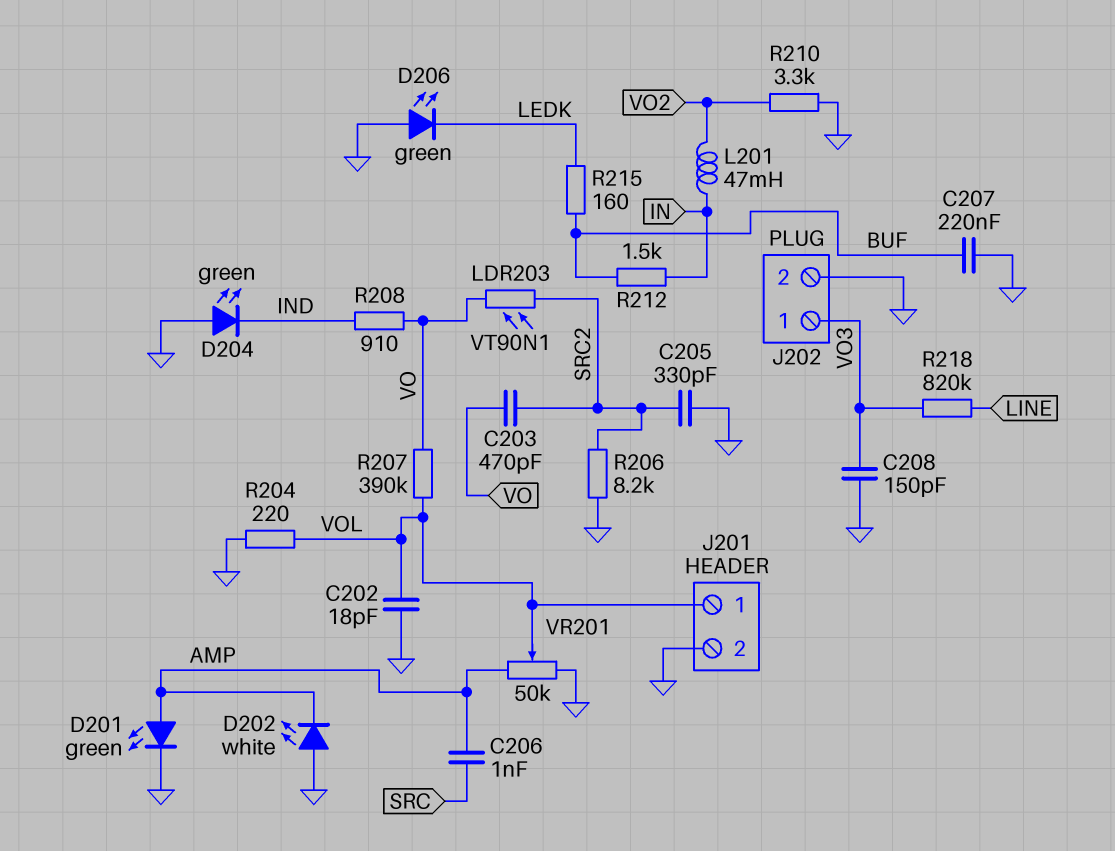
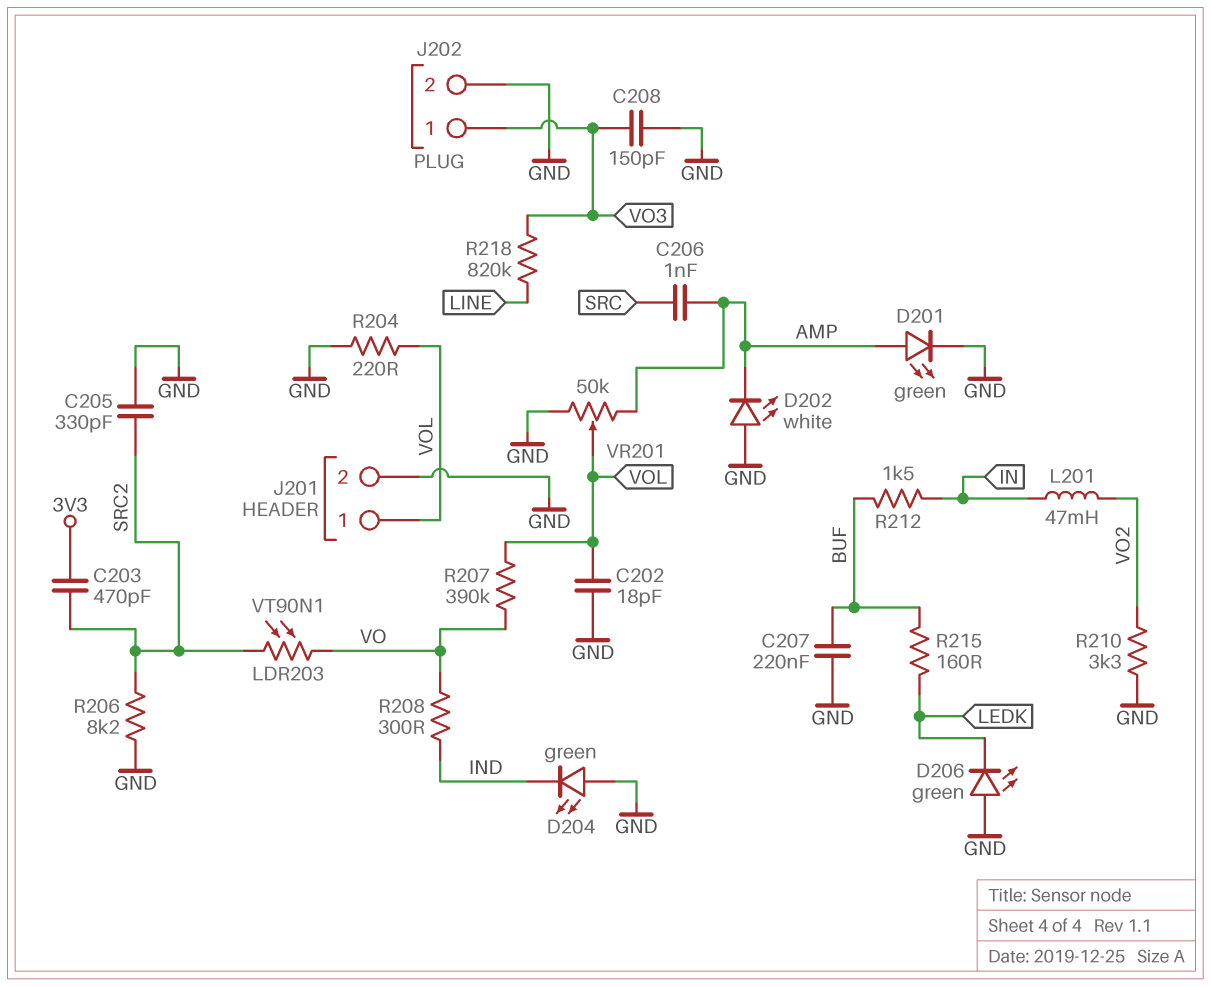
C203: 470pF (SRC2, VO) -> 470pF (3V3, SRC2)
R208: 910 (IND, VO) -> 300 (IND, VO)

